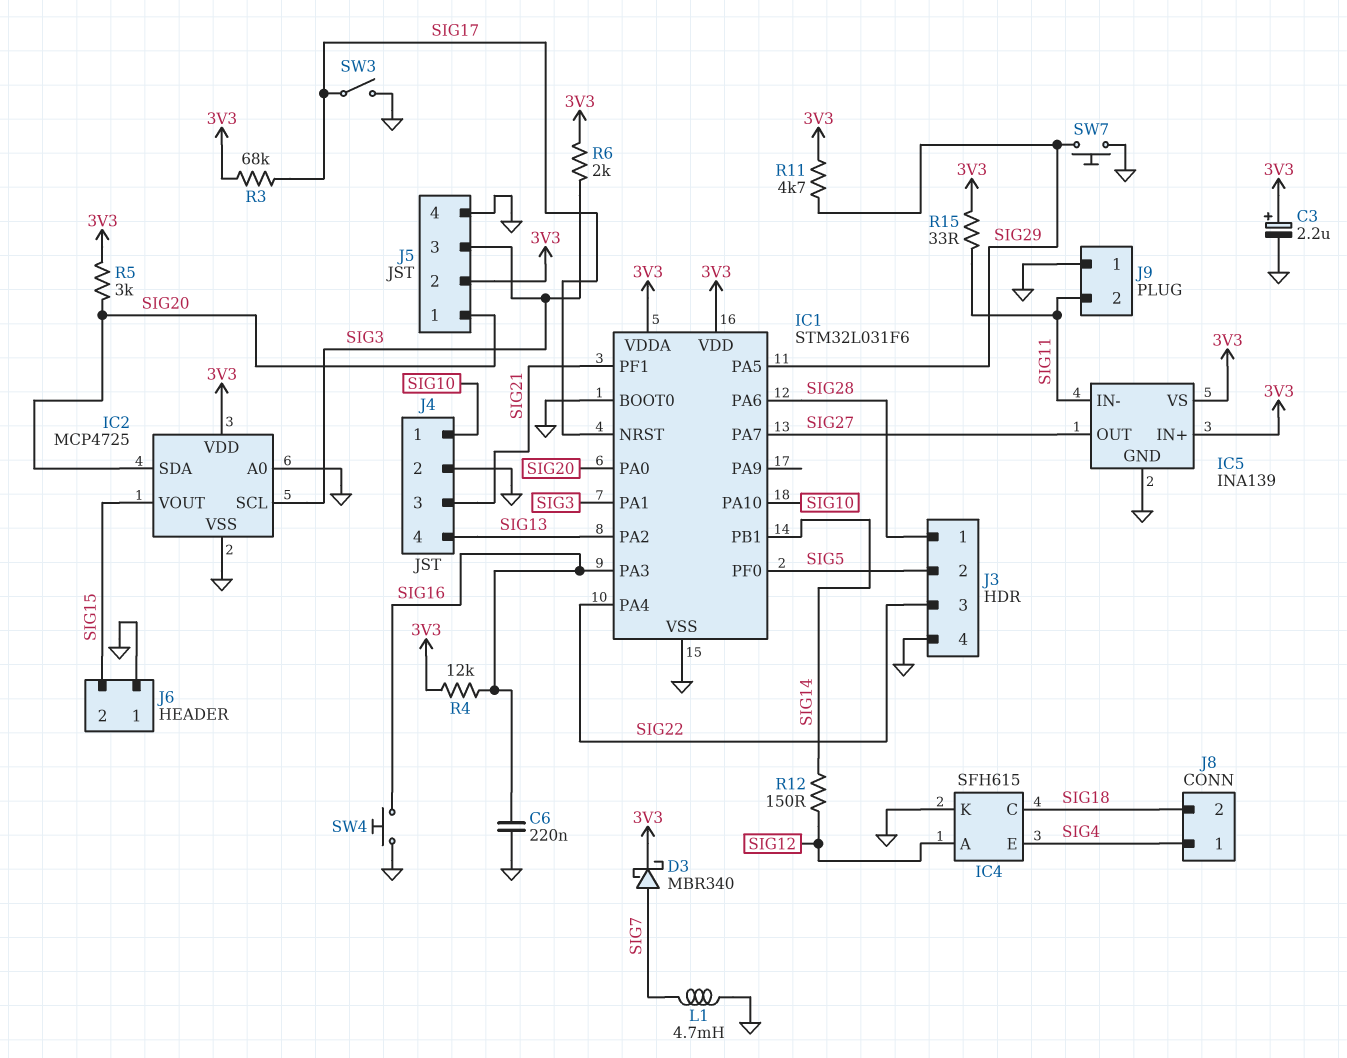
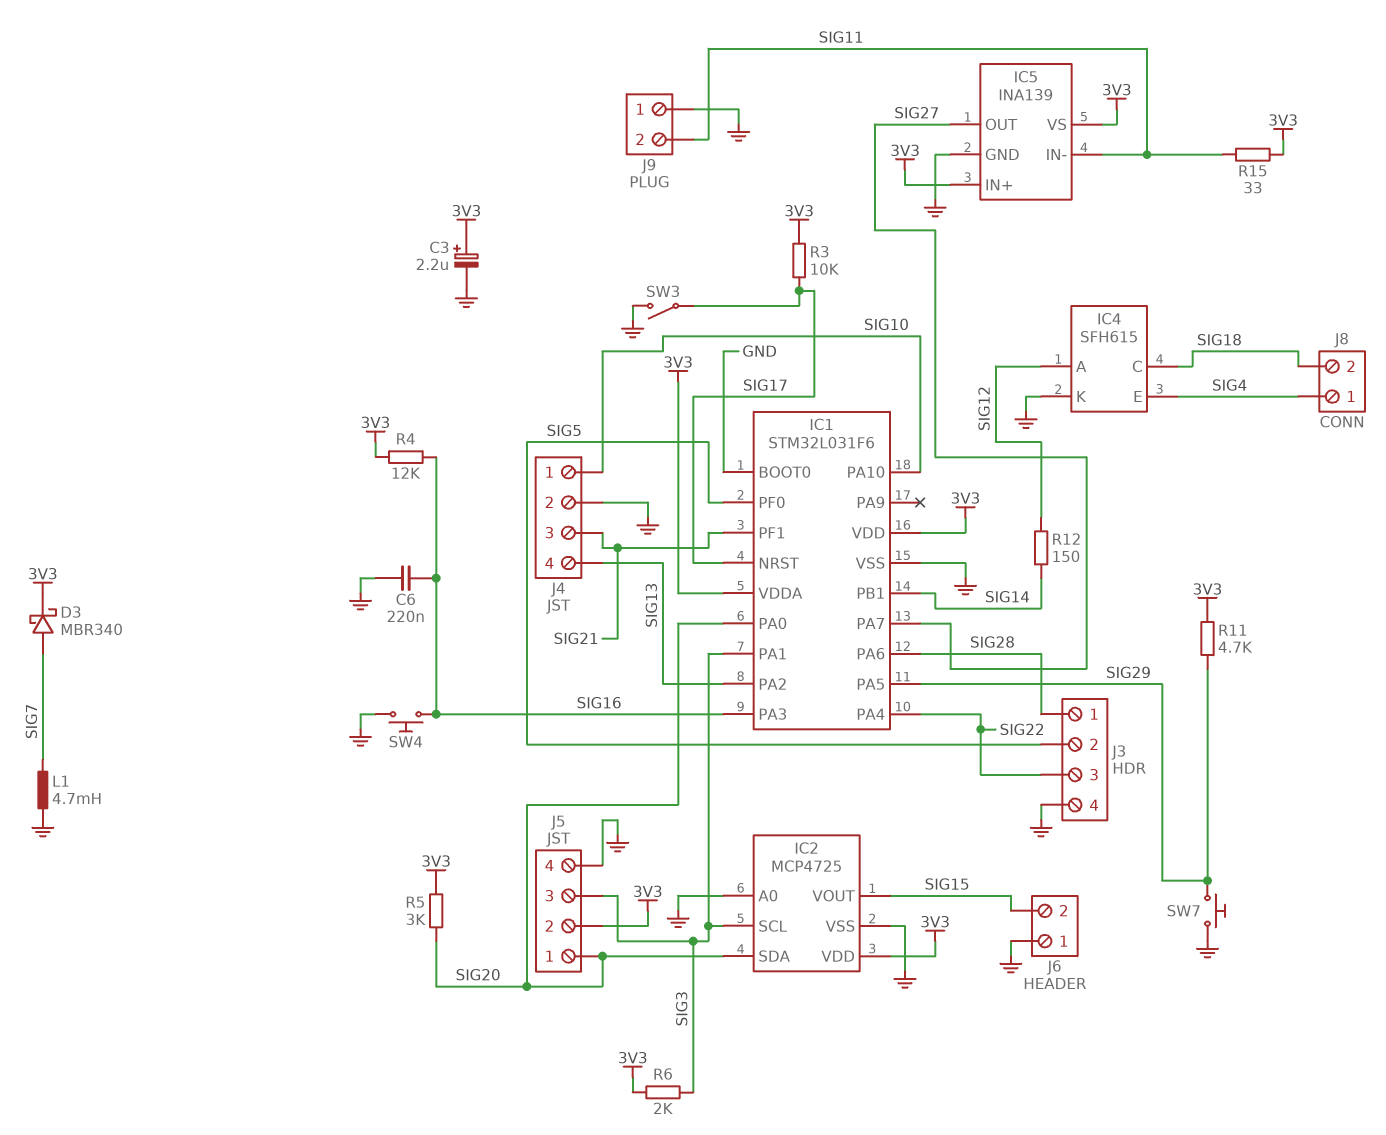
R3: 68k (3V3, SIG17) -> 10k (3V3, SIG17)

